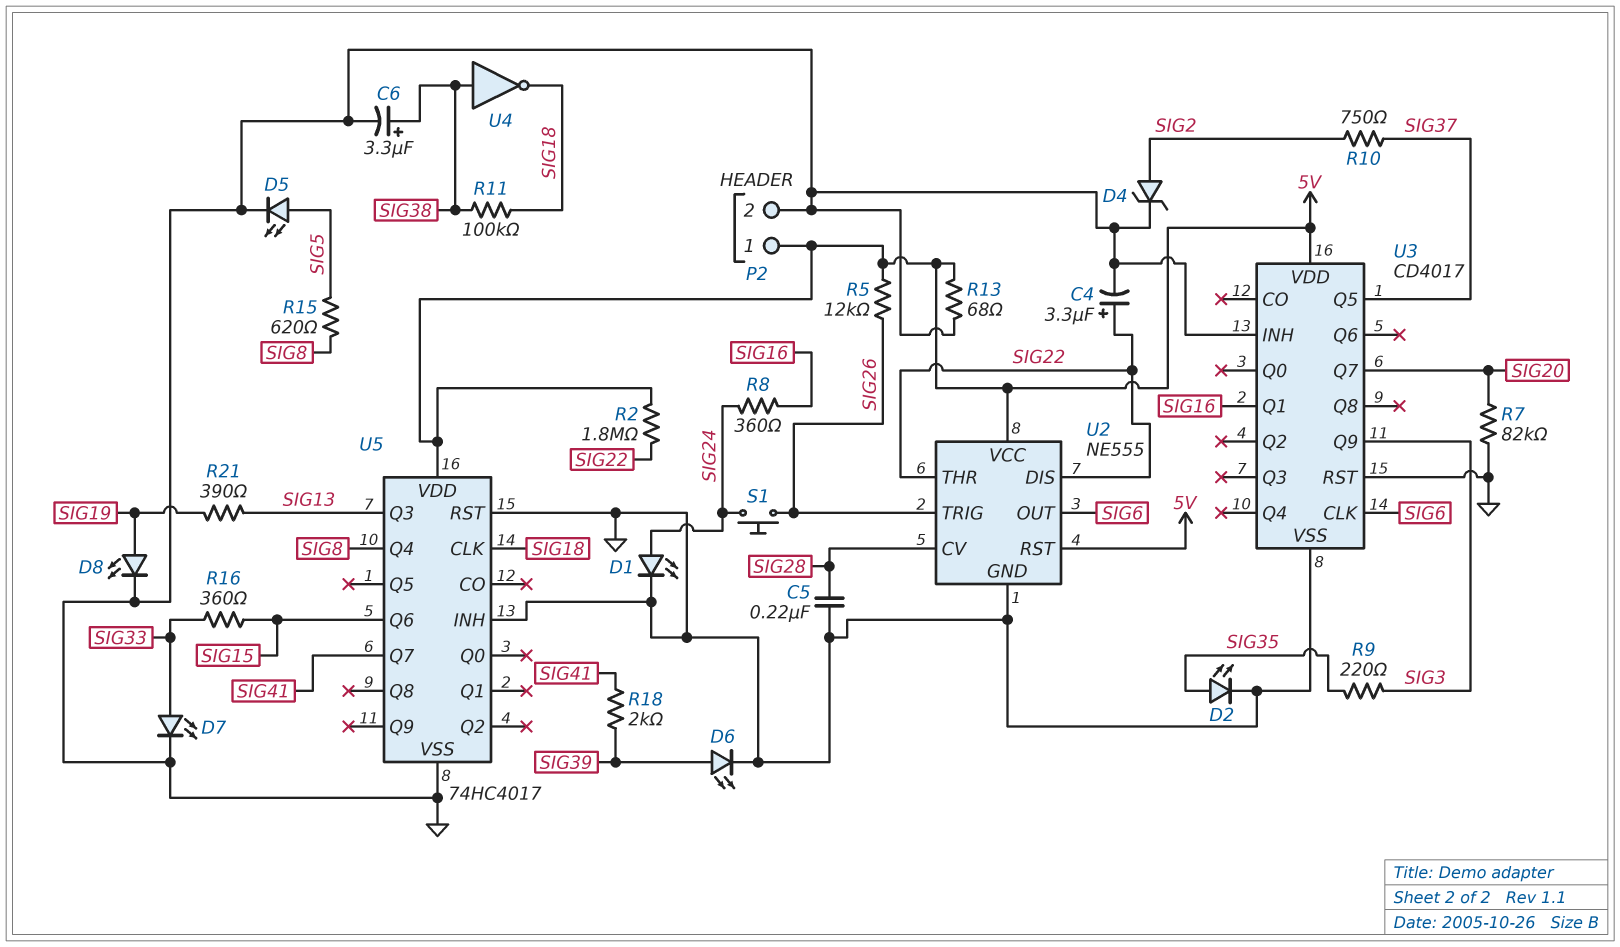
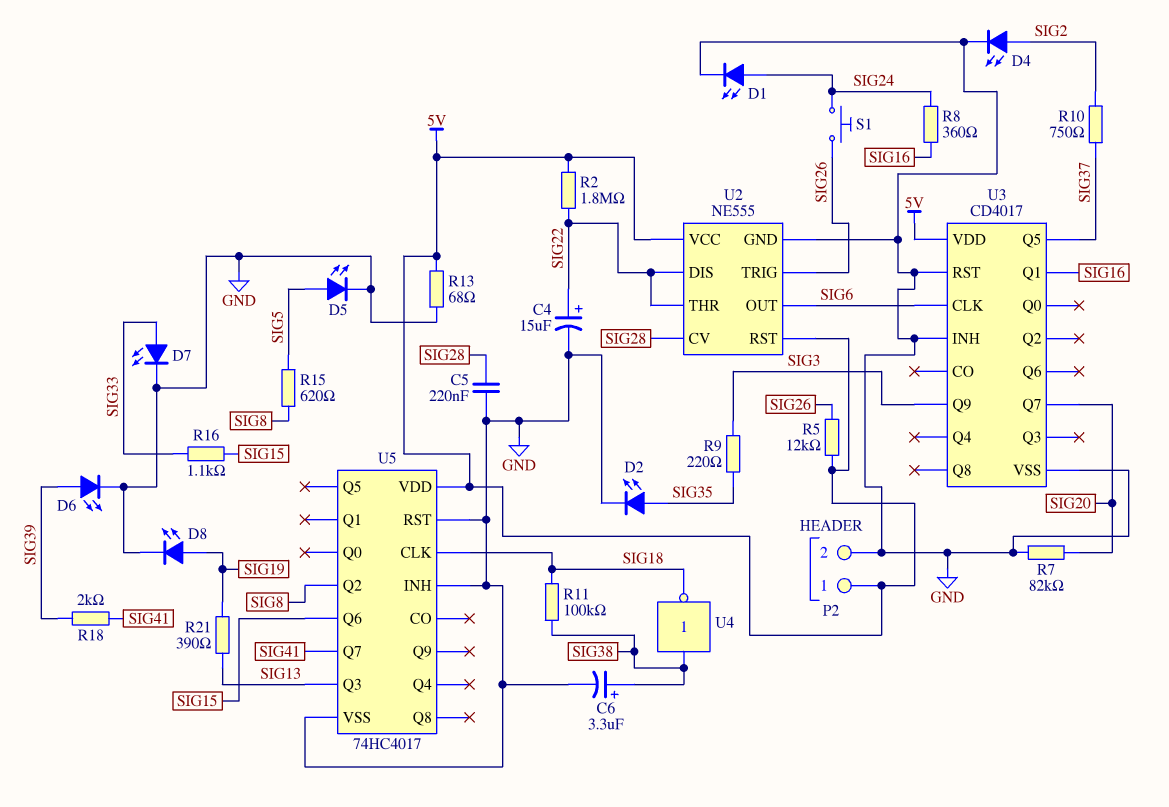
C4: 3.3uF (plus SIG22, minus GND) -> 15uF (plus SIG22, minus GND)
D4: zener (A SIG2, K GND) -> LED (A SIG2, K GND)
R16: 360 (SIG15, SIG33) -> 1.1k (SIG15, SIG33)
U5 pin Q2: none -> SIG8
U5 pin Q4: SIG8 -> none

